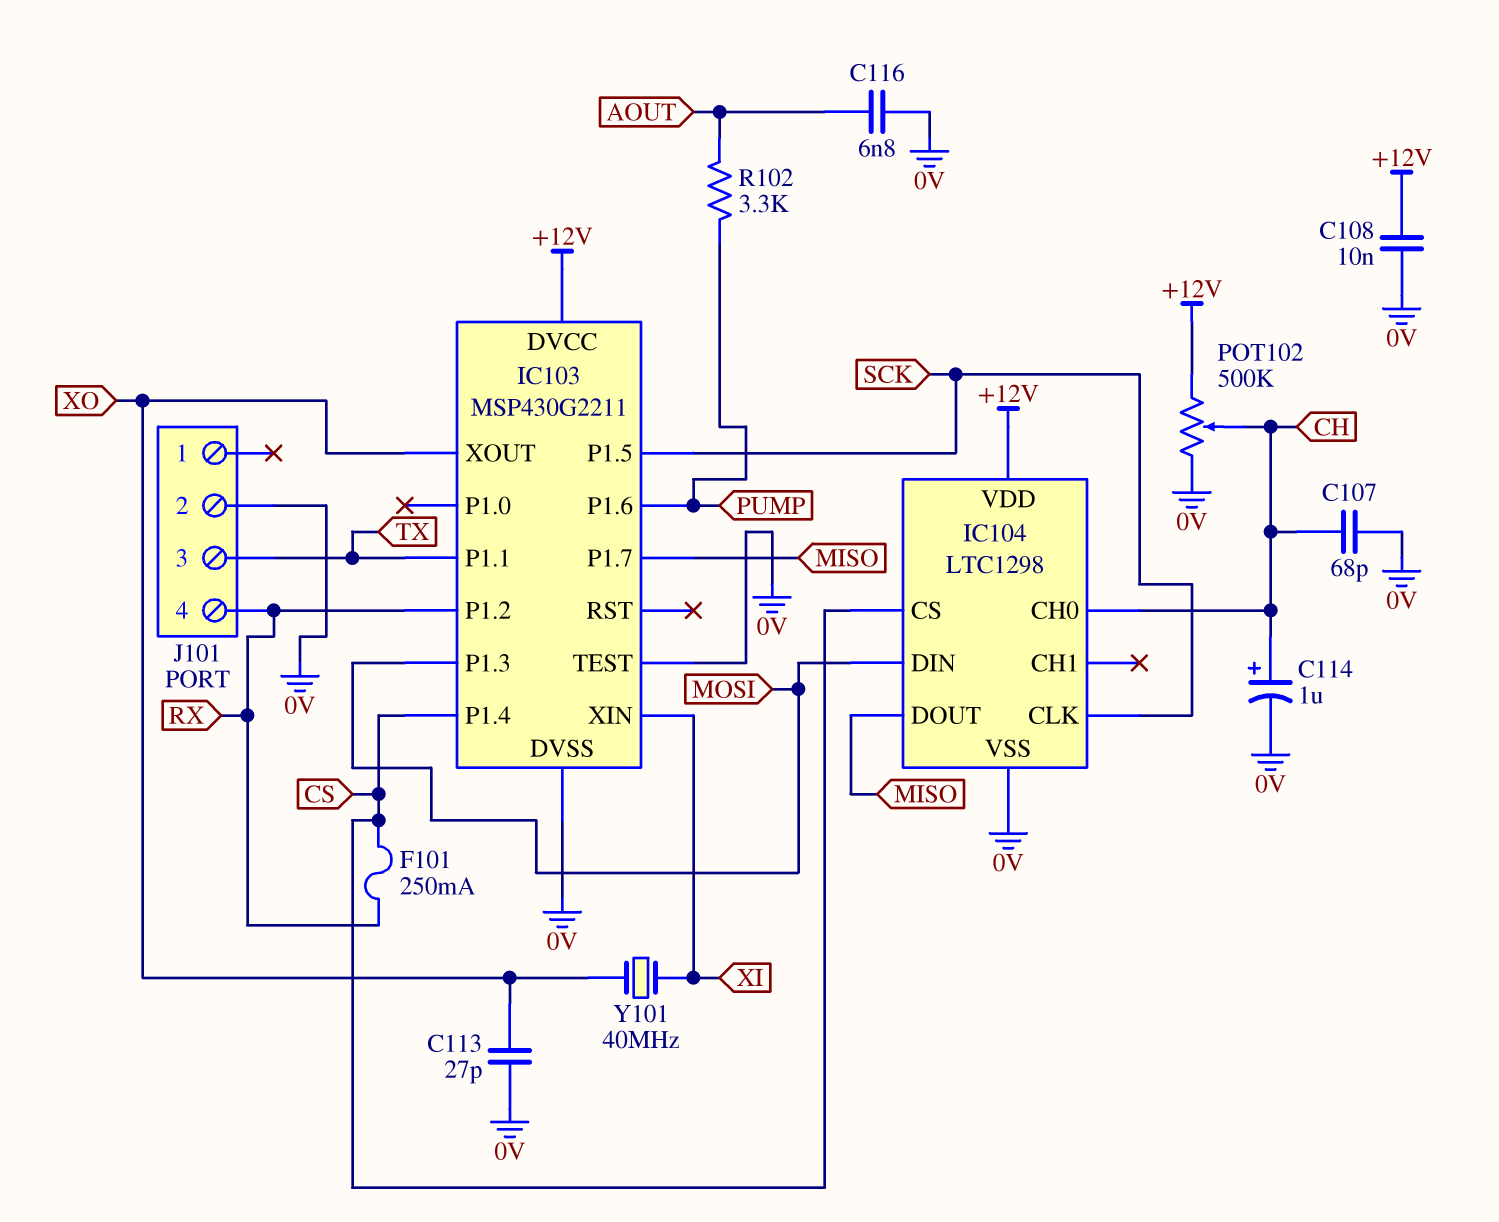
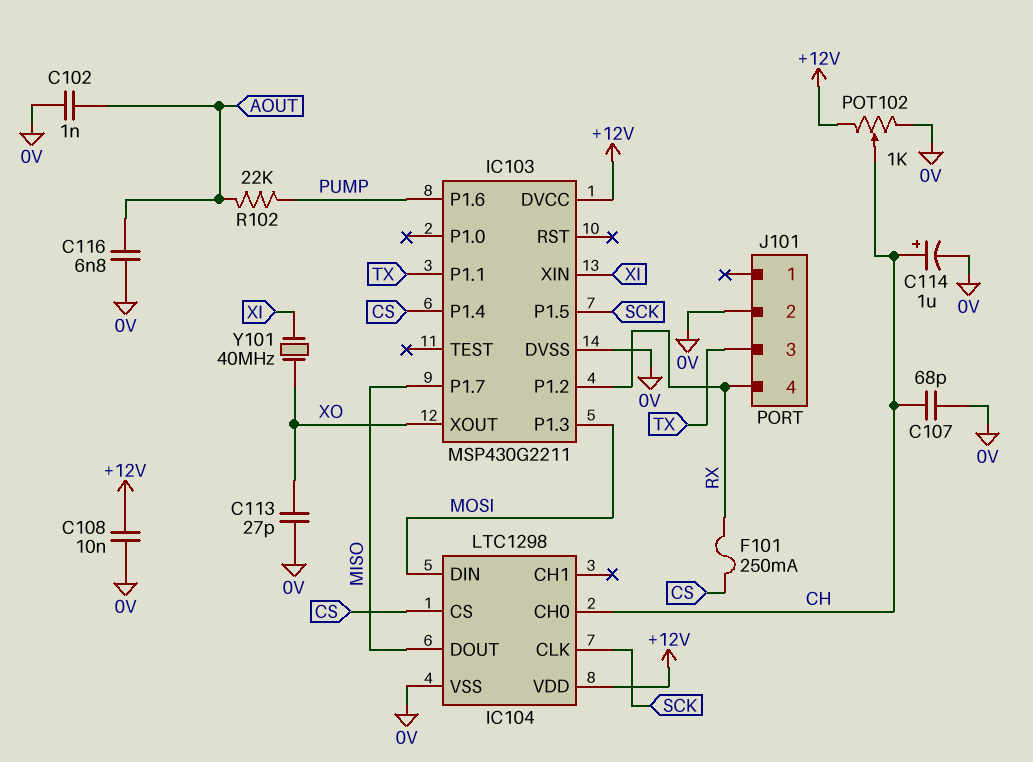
C102: none -> 1nF (0V, AOUT)
IC103 pin TEST: 0V -> none
POT102: 500k (+12V, 0V, wiper CH) -> 1k (+12V, 0V, wiper CH)
R102: 3.3k (AOUT, PUMP) -> 22k (AOUT, PUMP)

